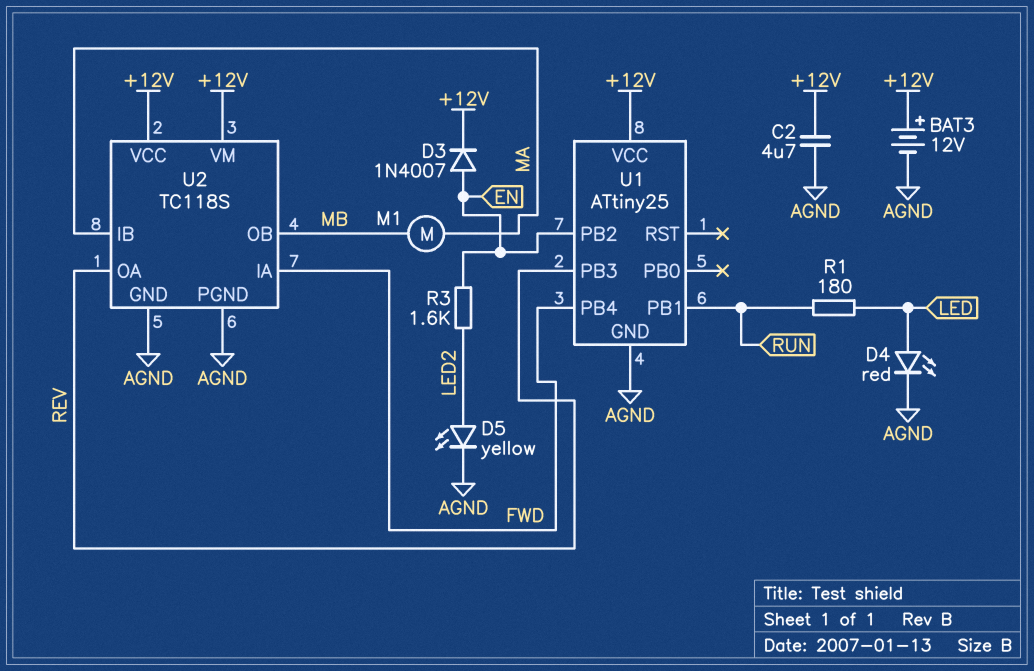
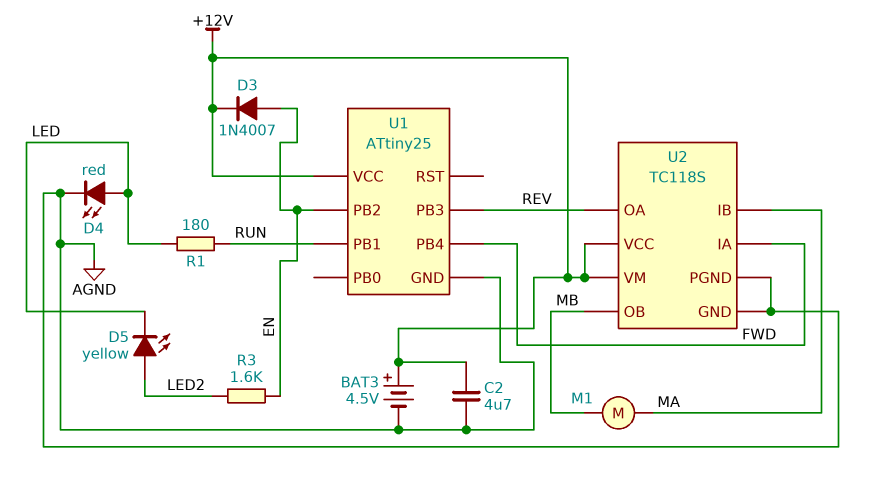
BAT3: 12V (plus +12V, minus AGND) -> 4.5V (plus +12V, minus AGND)
D5: LED yellow (A LED2, K AGND) -> LED yellow (A LED2, K LED)

